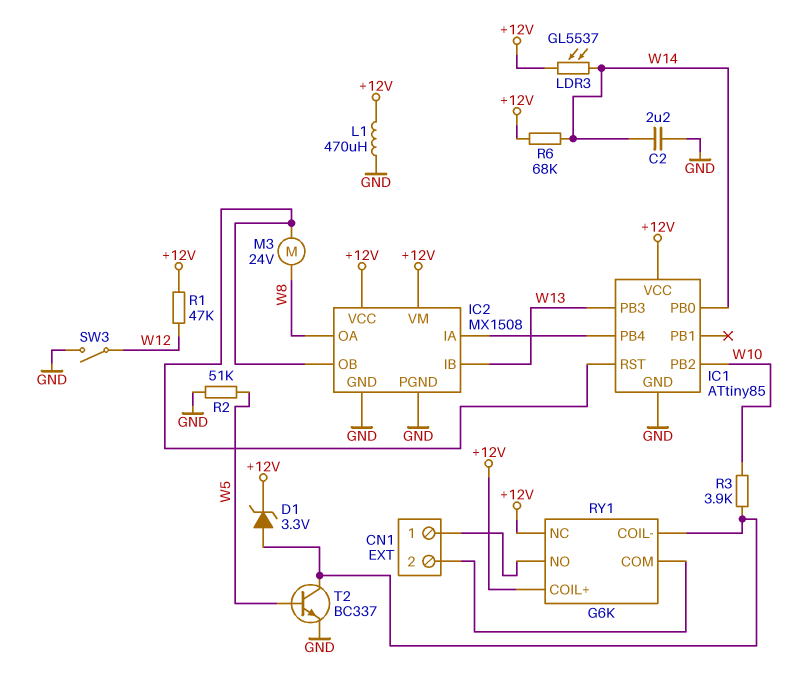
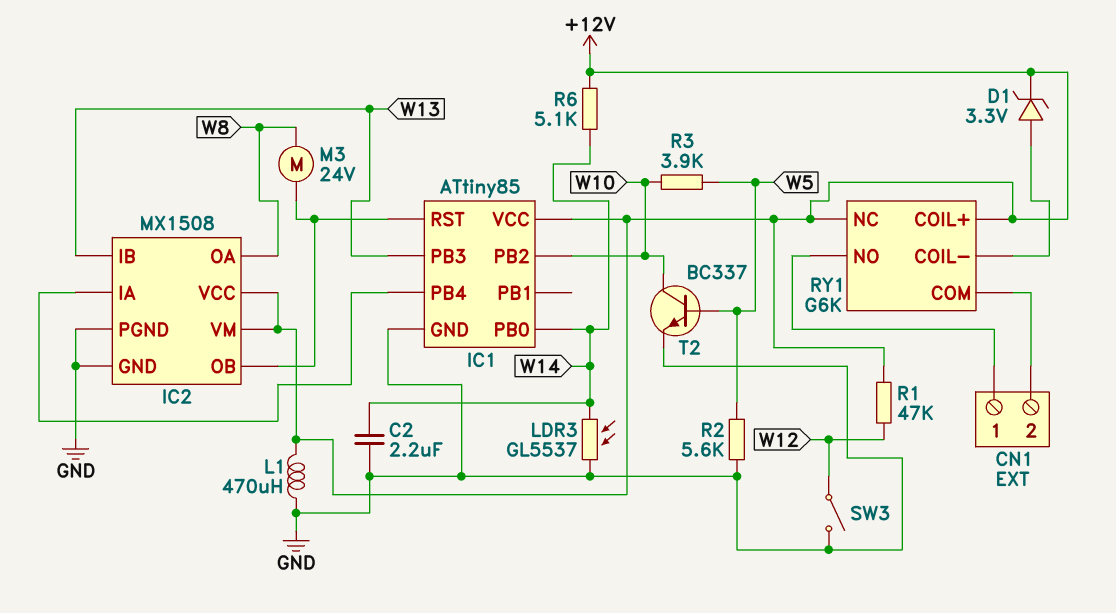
LDR3: GL5537 (+12V, W14) -> GL5537 (GND, W14)
R2: 51k (GND, W5) -> 5.6k (GND, W5)
R3: 3.9k (RY1/COIL-, W10) -> 3.9k (W5, W10)
R6: 68k (+12V, W14) -> 5.1k (+12V, W14)
T2: NPN BC337 (B W5, C RY1/COIL-, E GND) -> NPN BC337 (B W5, C W10, E GND)

